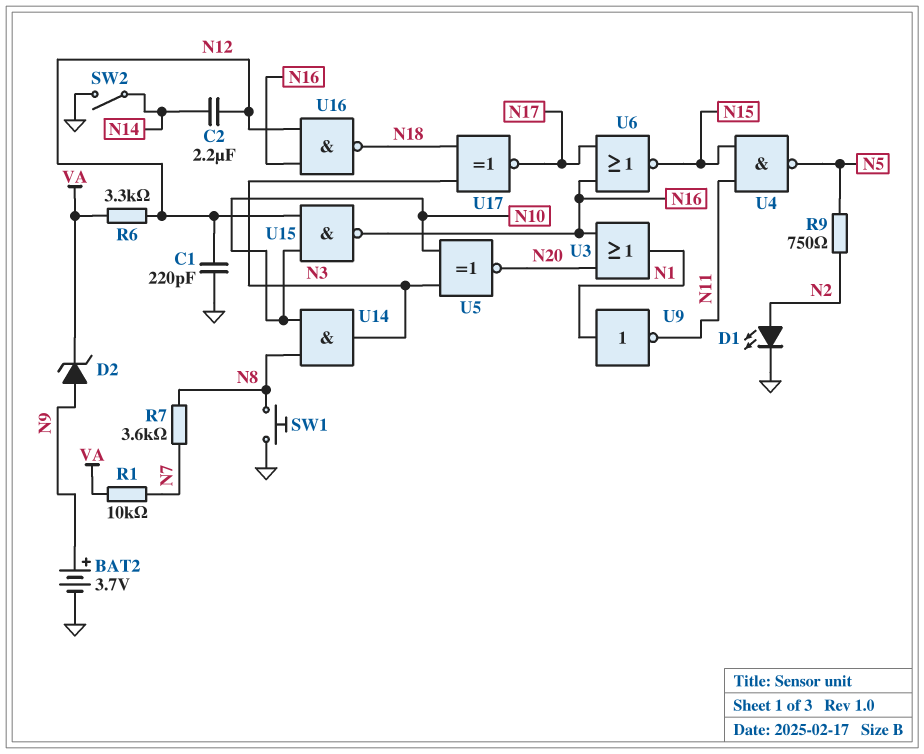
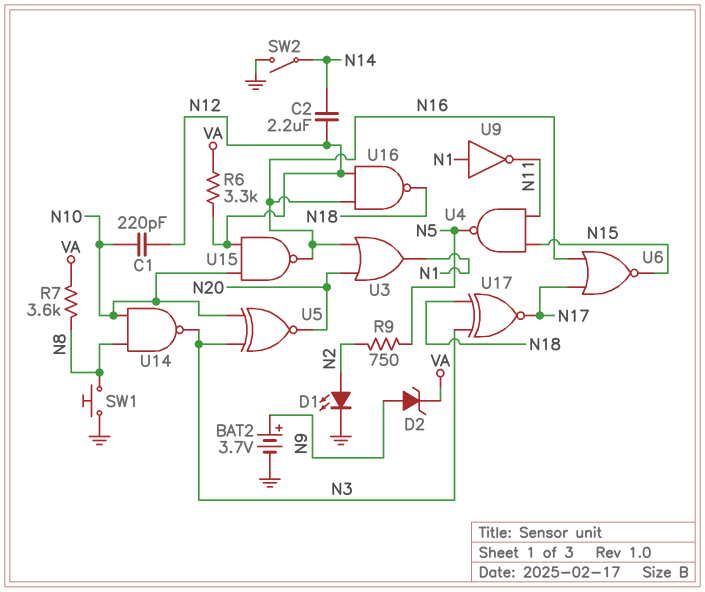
C1: 220pF (GND, N12) -> 220pF (N10, N12)
R1: 10k (N7, VA) -> none
R7: 3.6k (N7, N8) -> 3.6k (N8, VA)
U14: AND (in N8, in N10, out N3) -> NAND (in N8, in N10, out N3)

